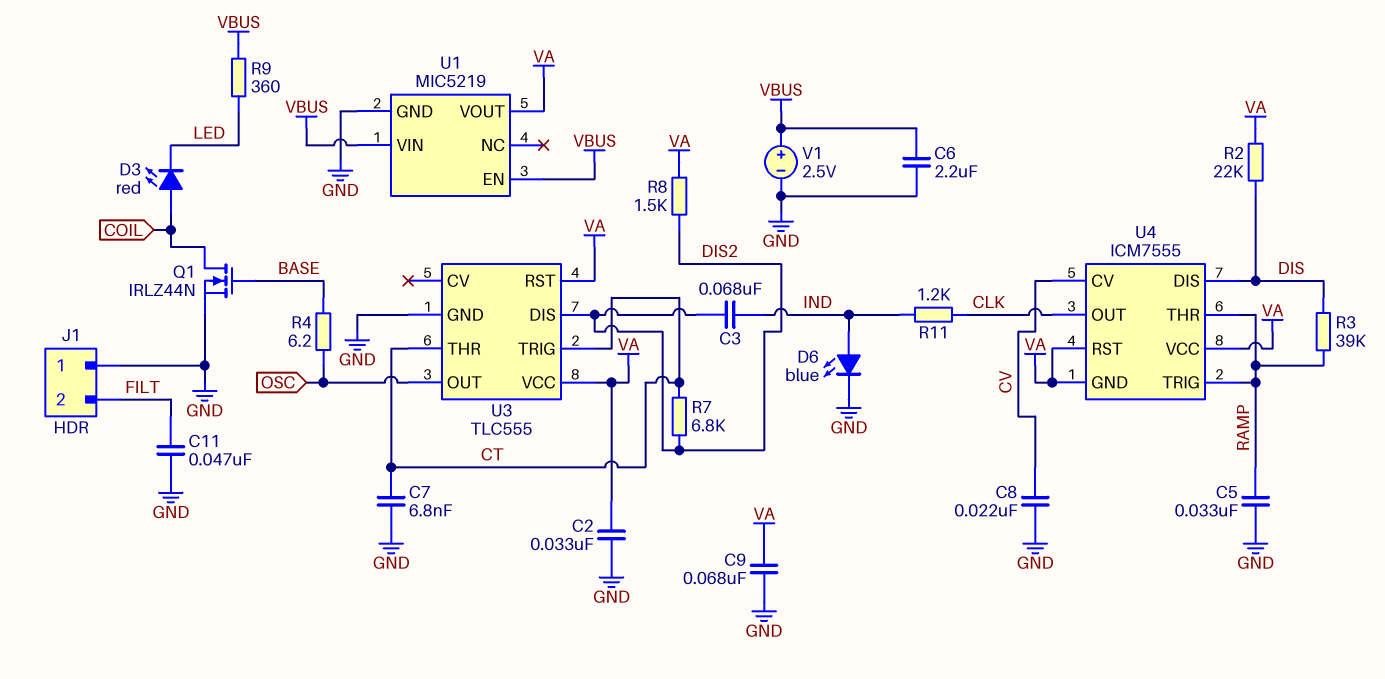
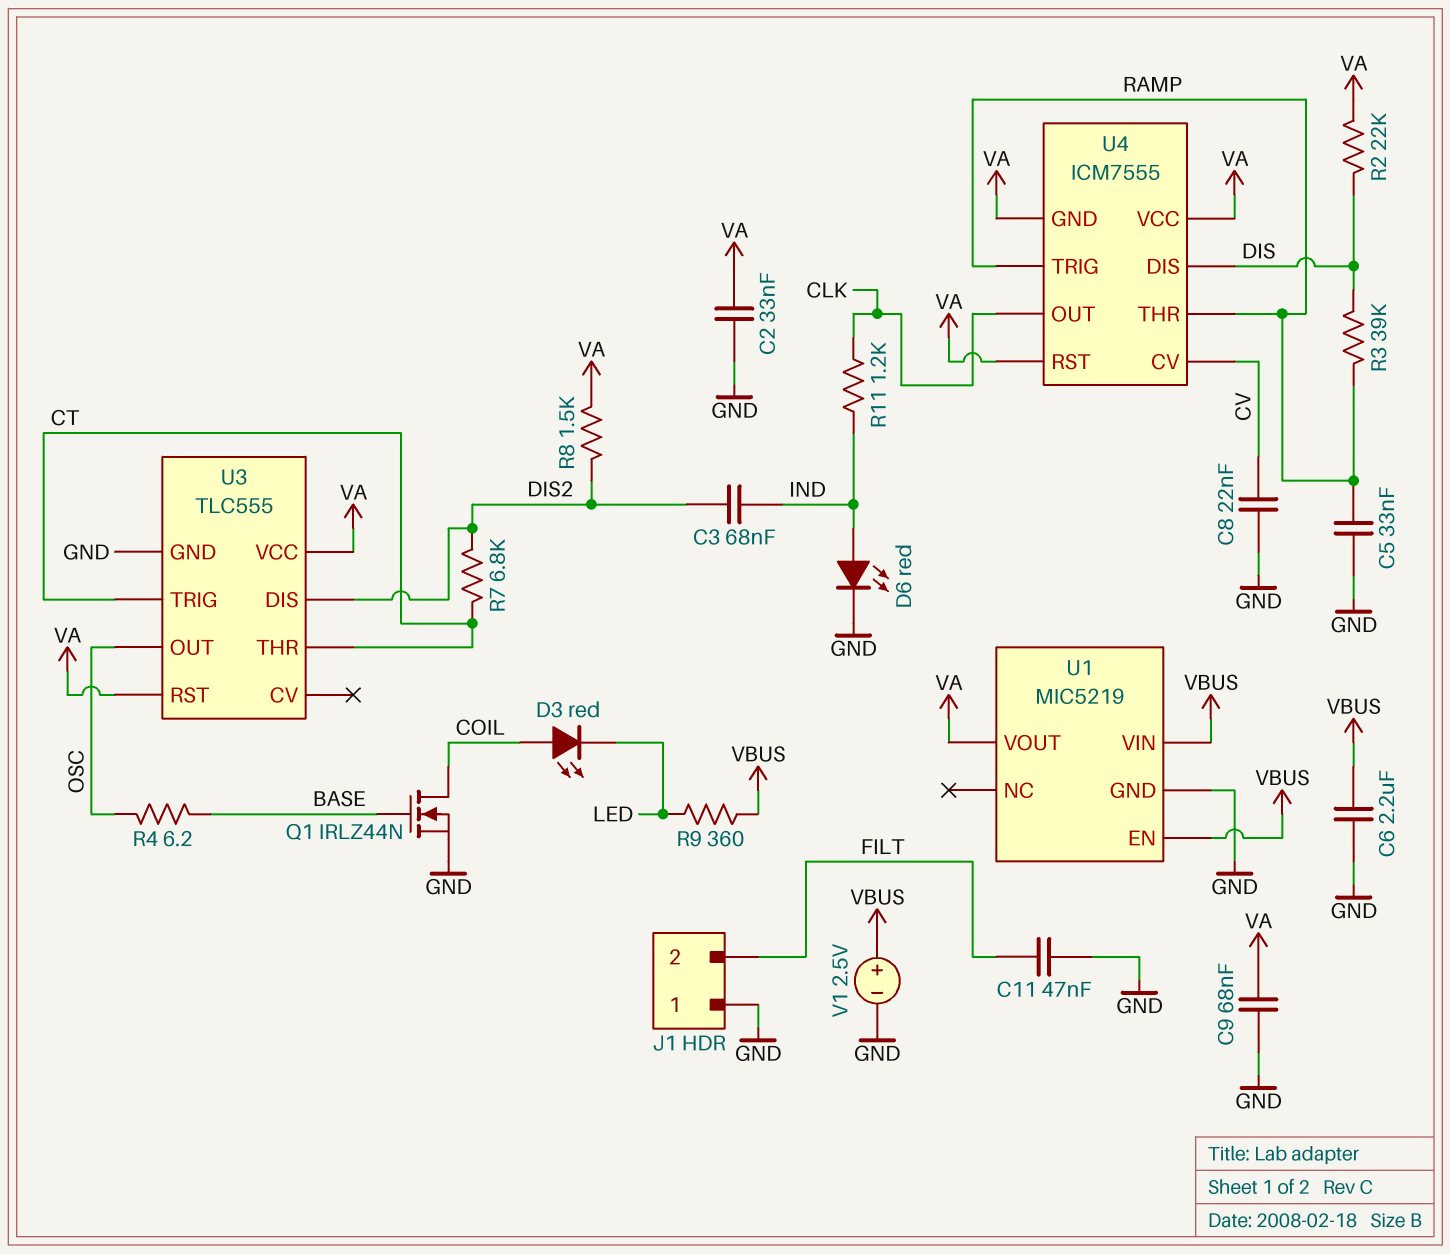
C7: 6.8nF (CT, GND) -> none
D6: LED blue (A IND, K GND) -> LED red (A IND, K GND)

